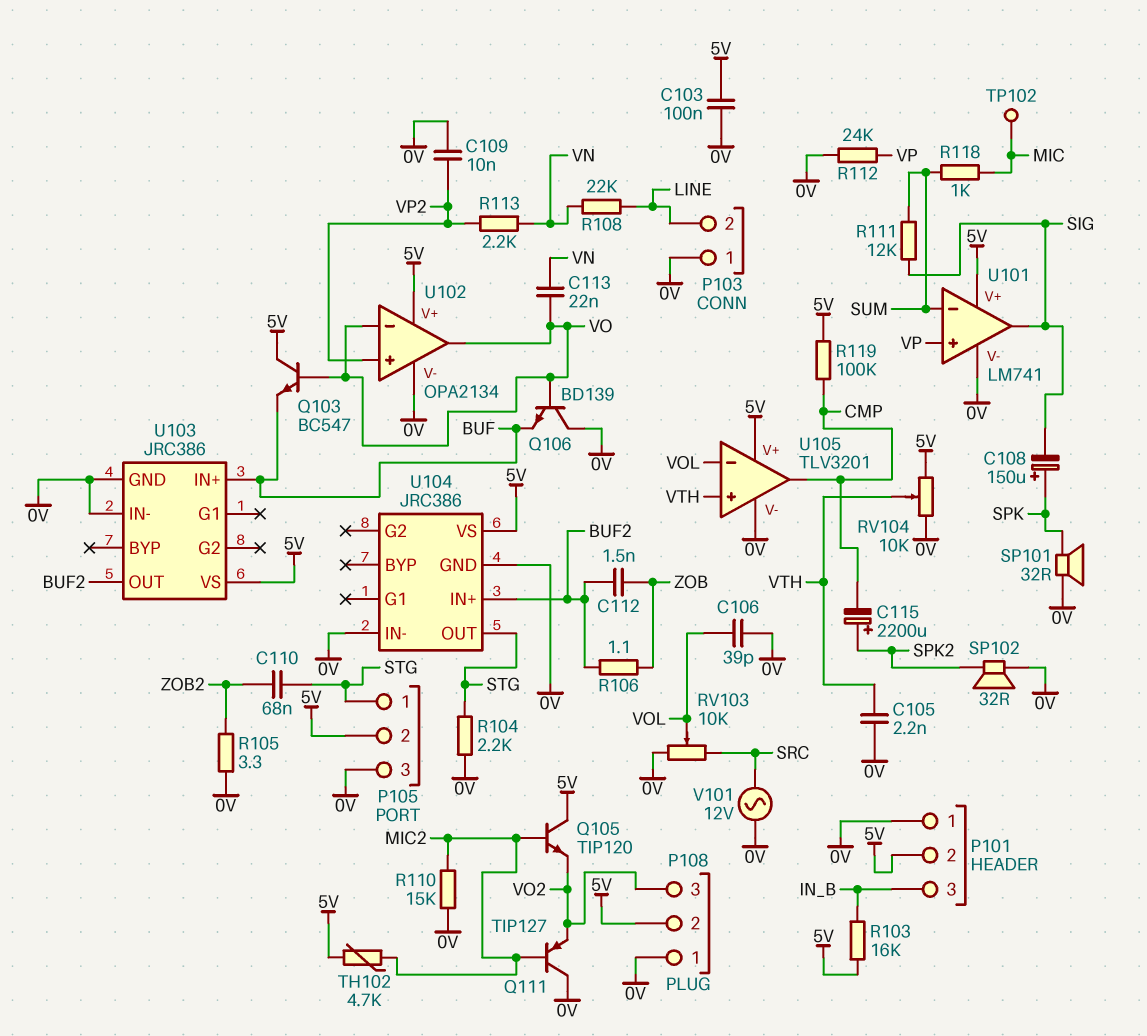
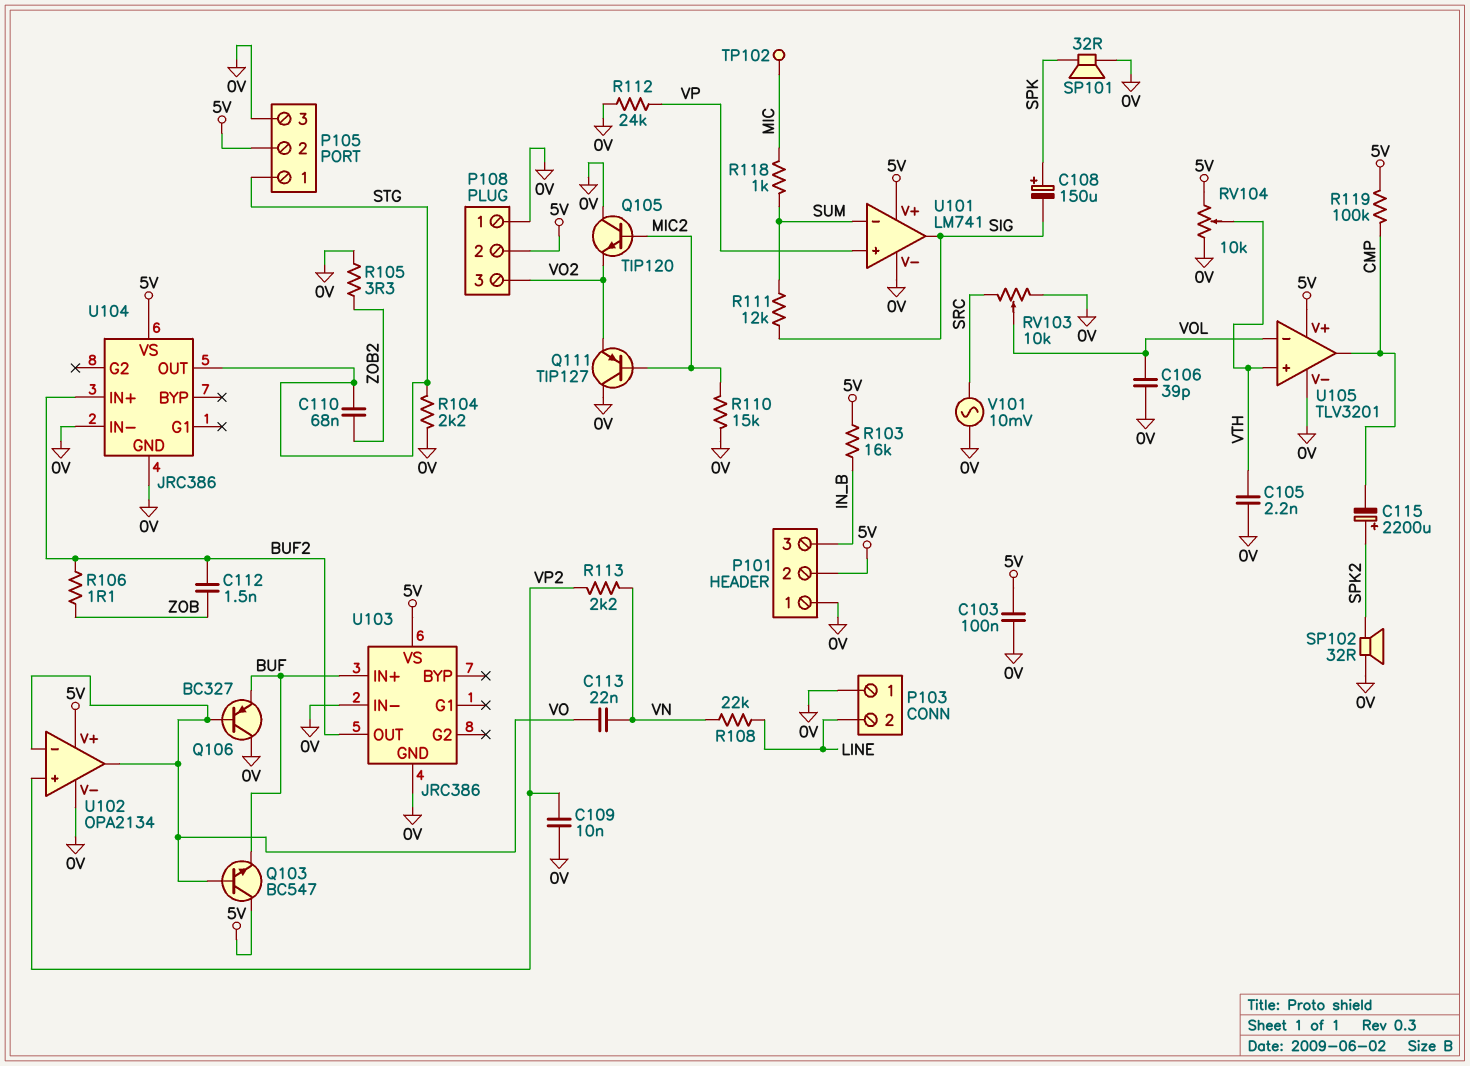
Q105: NPN TIP120 (B MIC2, C 5V, E VO2) -> NPN TIP120 (B MIC2, C 0V, E VO2)
Q106: NPN BD139 (B VO, C 0V, E BUF) -> PNP BC327 (B VO, C 0V, E BUF)
TH102: 4.7k (5V, MIC2) -> none
V101: AC 12V (0V, SRC) -> AC 10mV (0V, SRC)

